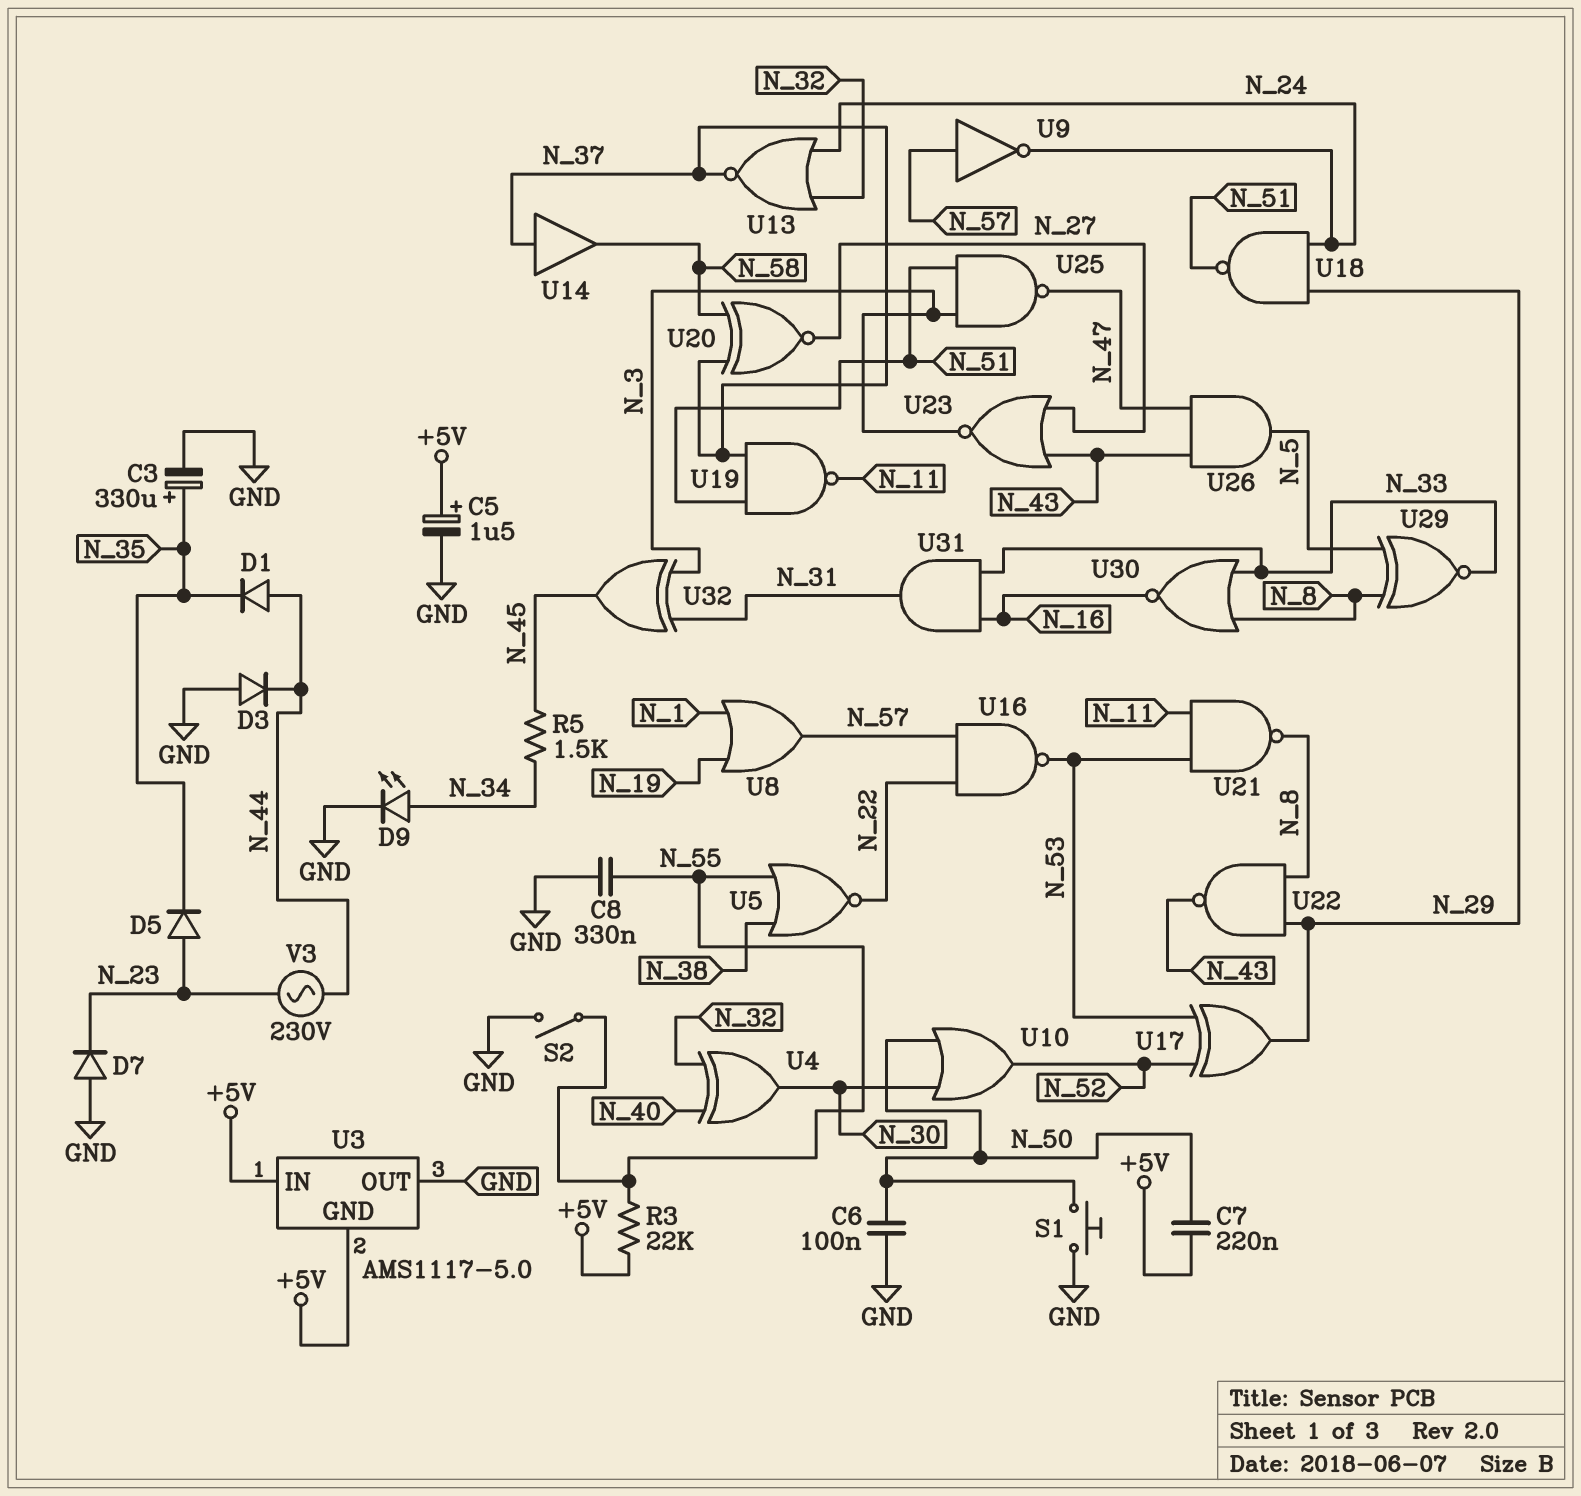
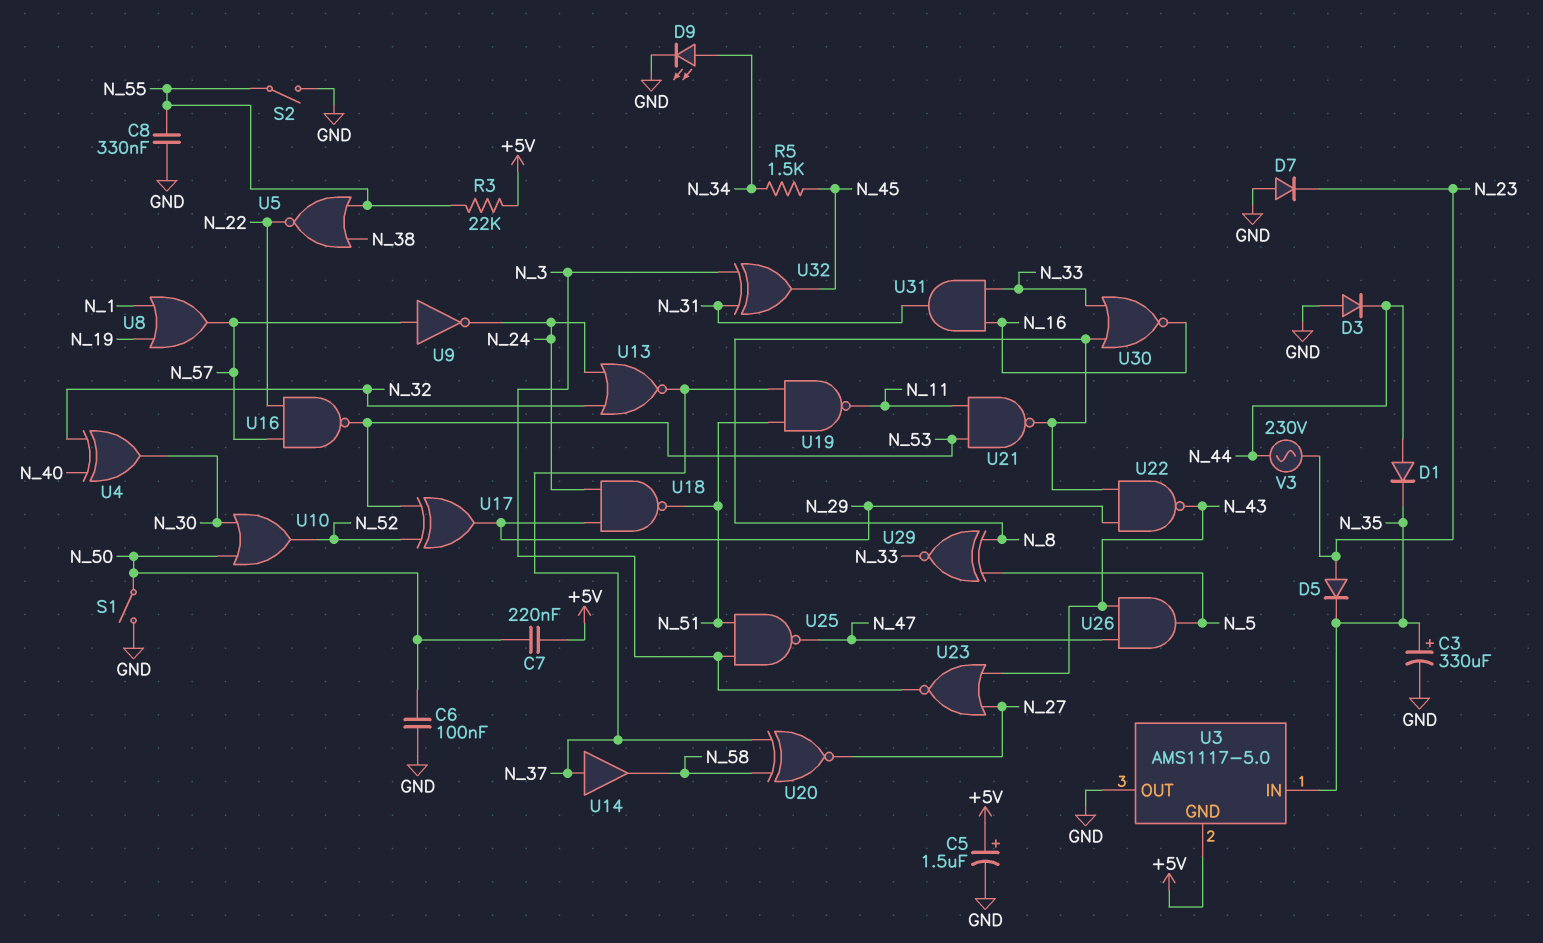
S1: button (GND, N_50) -> switch (GND, N_50)
U3 pin IN: +5V -> N_35

